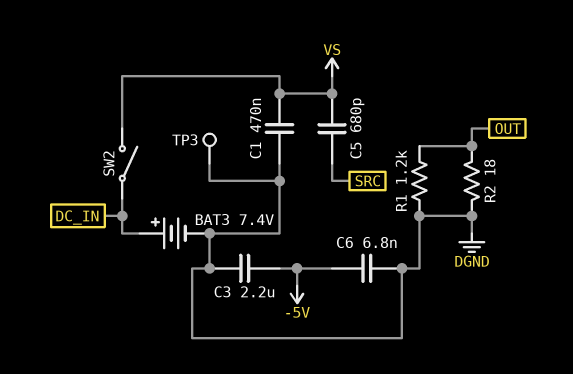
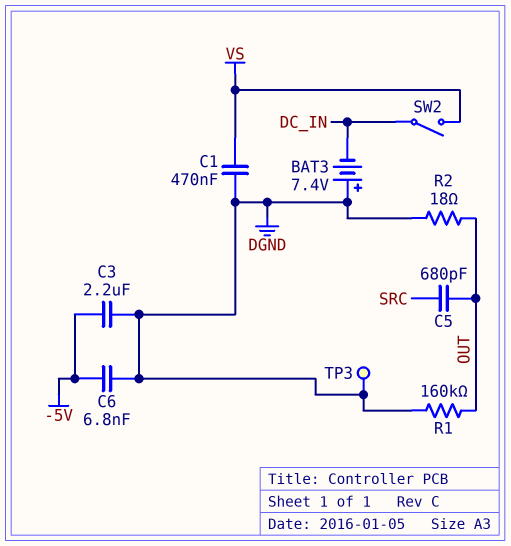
BAT3: 7.4V (plus DC_IN, minus DGND) -> 7.4V (plus DGND, minus DC_IN)
C5: 680pF (SRC, VS) -> 680pF (OUT, SRC)
R1: 1.2k (DGND, OUT) -> 160k (DGND, OUT)

